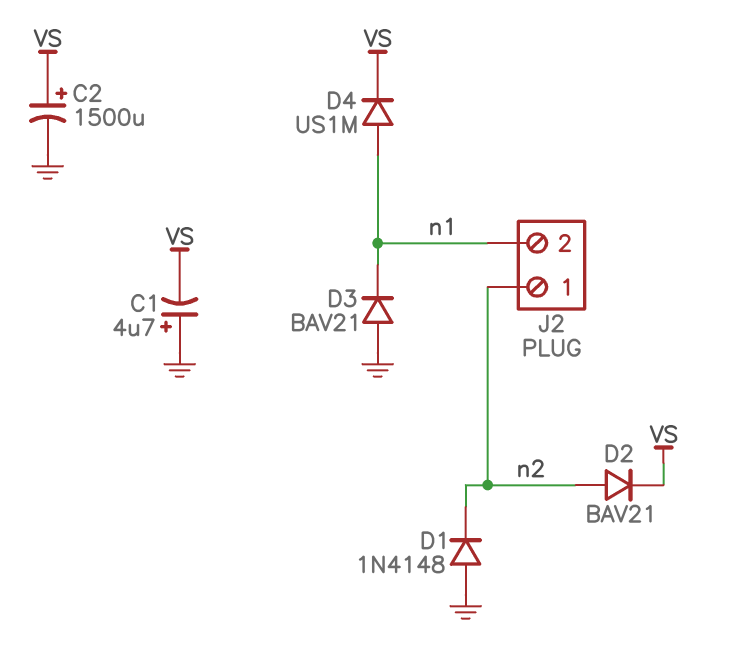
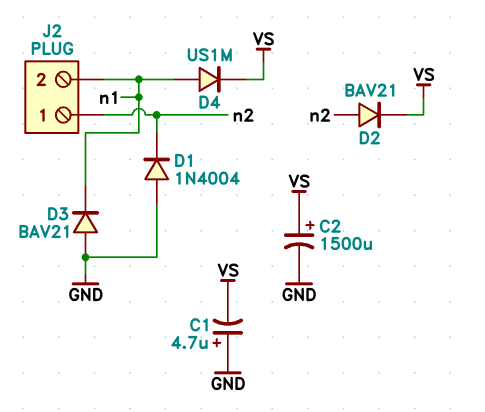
D1: diode 1N4148 (A GND, K n2) -> diode 1N4004 (A GND, K n2)

